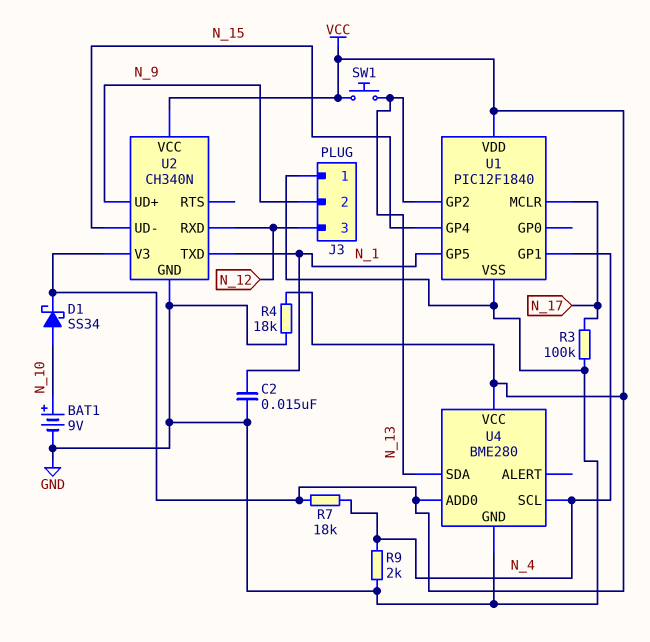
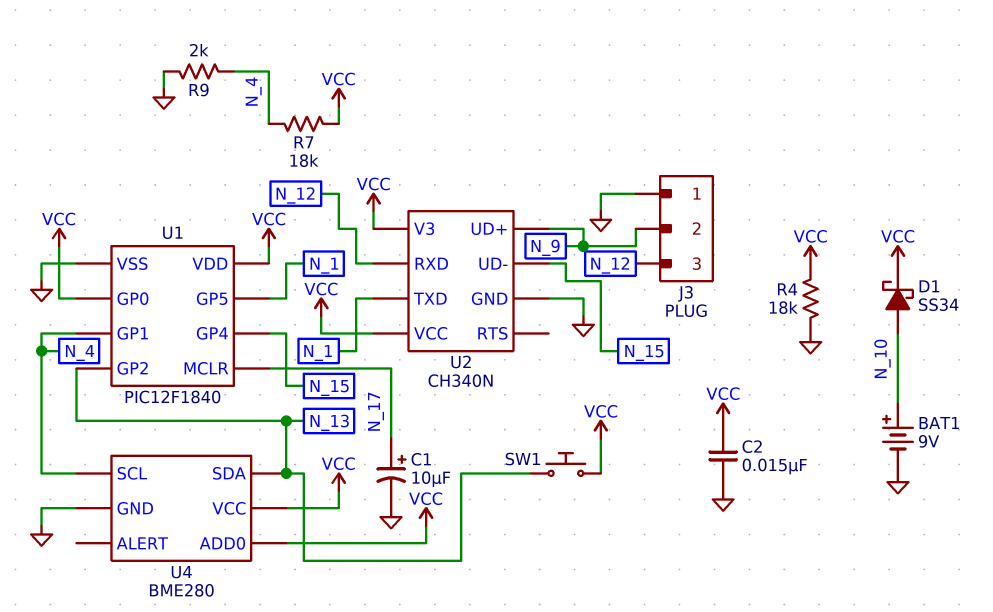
C1: none -> 10uF (plus N_17, minus GND)
C2: 15nF (GND, N_1) -> 15nF (GND, VCC)
R3: 100k (GND, N_17) -> none
U1 pin GP0: none -> VCC

